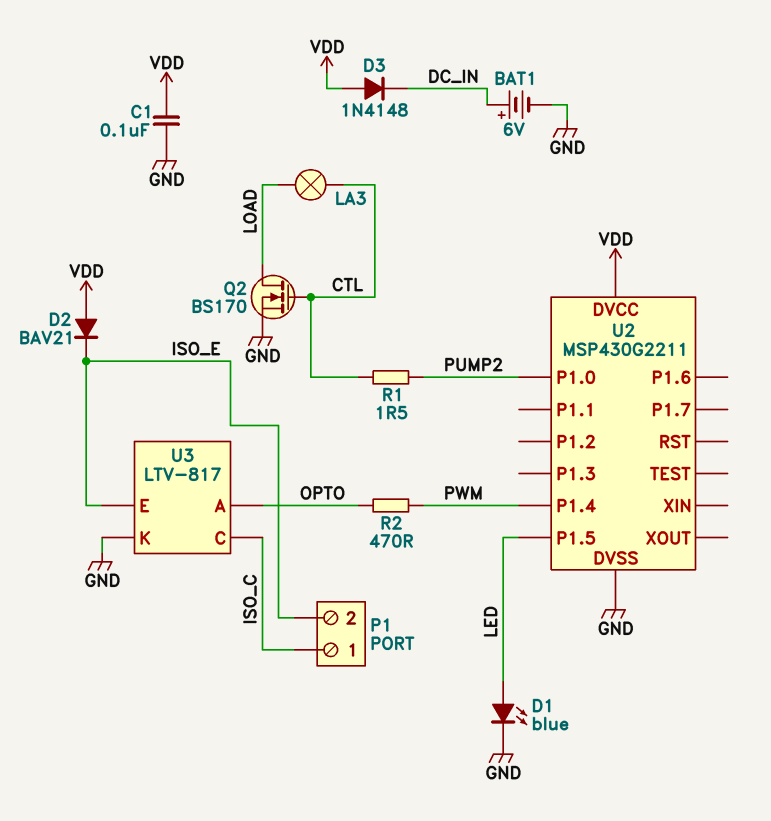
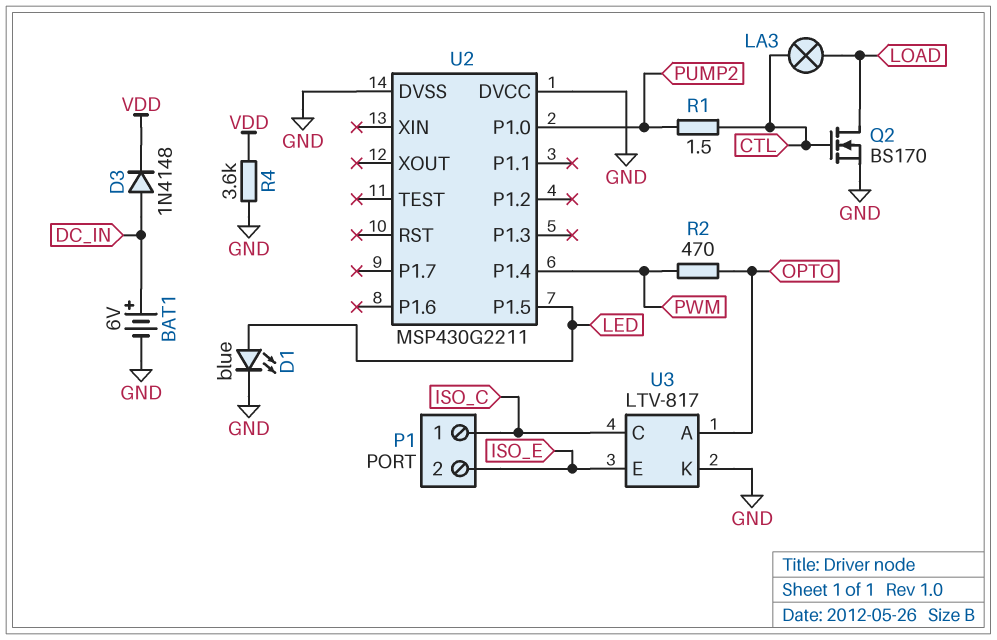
C1: 100nF (GND, VDD) -> none
D2: diode BAV21 (A VDD, K ISO_E) -> none
D3: diode 1N4148 (A VDD, K DC_IN) -> diode 1N4148 (A DC_IN, K VDD)
R4: none -> 3.6k (GND, VDD)
U2 pin DVCC: VDD -> GND

